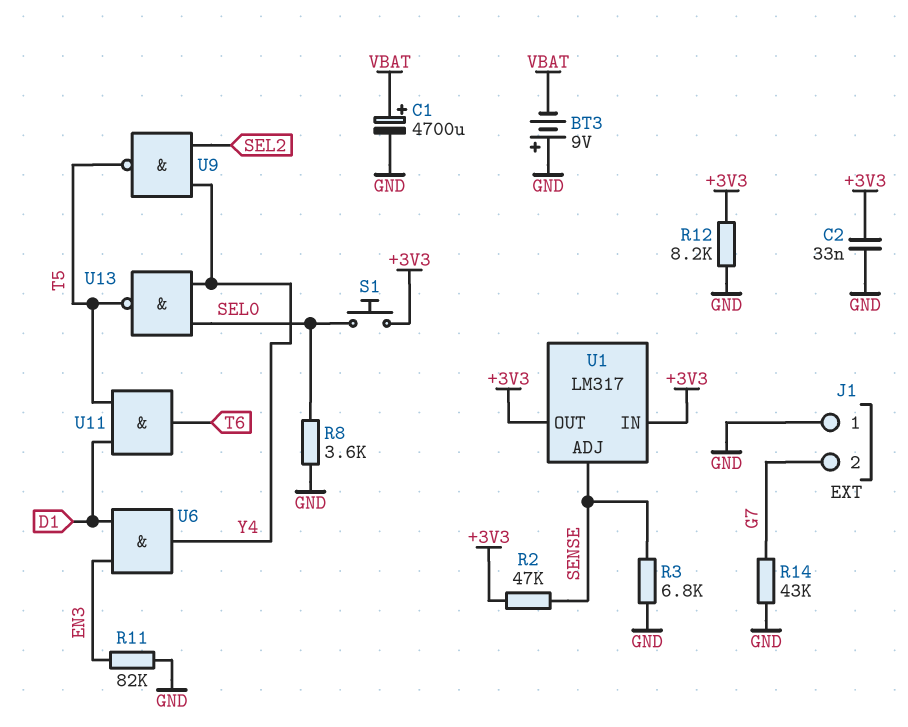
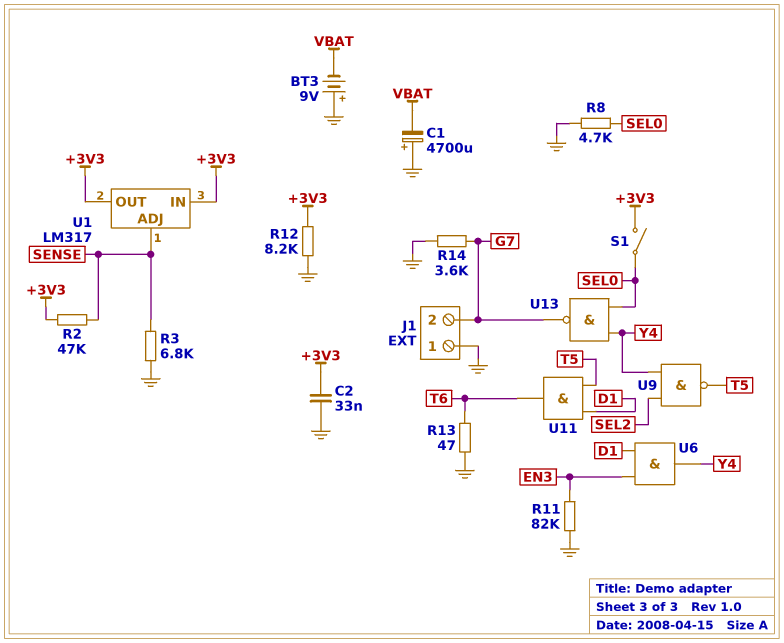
C1: 4700uF (plus VBAT, minus GND) -> 4700uF (plus GND, minus VBAT)
R8: 3.6k (GND, SEL0) -> 4.7k (GND, SEL0)
R13: none -> 47 (GND, T6)
R14: 43k (G7, GND) -> 3.6k (G7, GND)
S1: button (+3V3, SEL0) -> switch (+3V3, SEL0)
U13: NAND (in SEL0, in Y4, out T5) -> NAND (in SEL0, in Y4, out G7)

